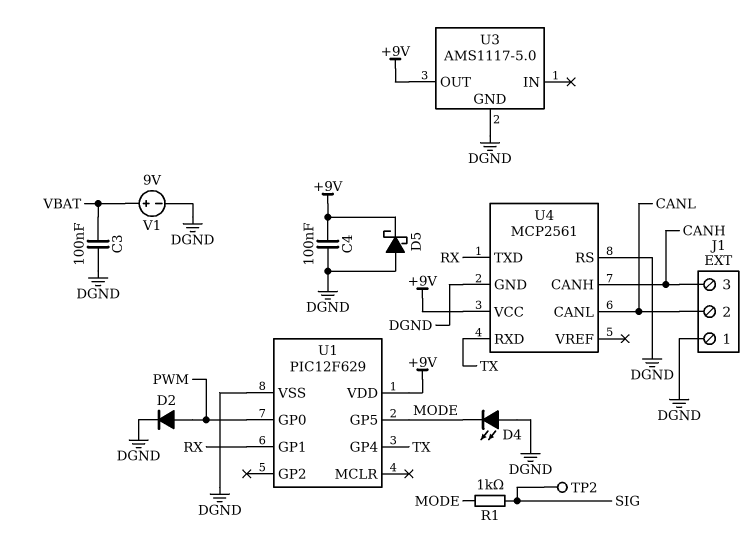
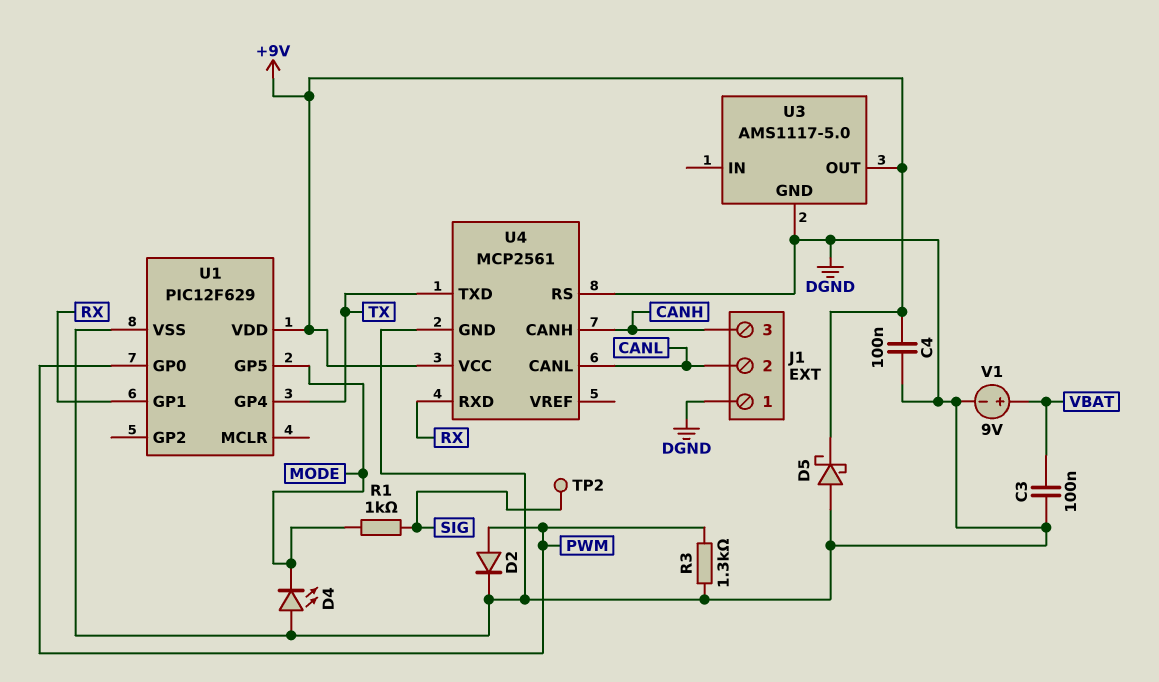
R3: none -> 1.3k (DGND, PWM)
U4 pin RXD: TX -> RX
U4 pin TXD: RX -> TX

